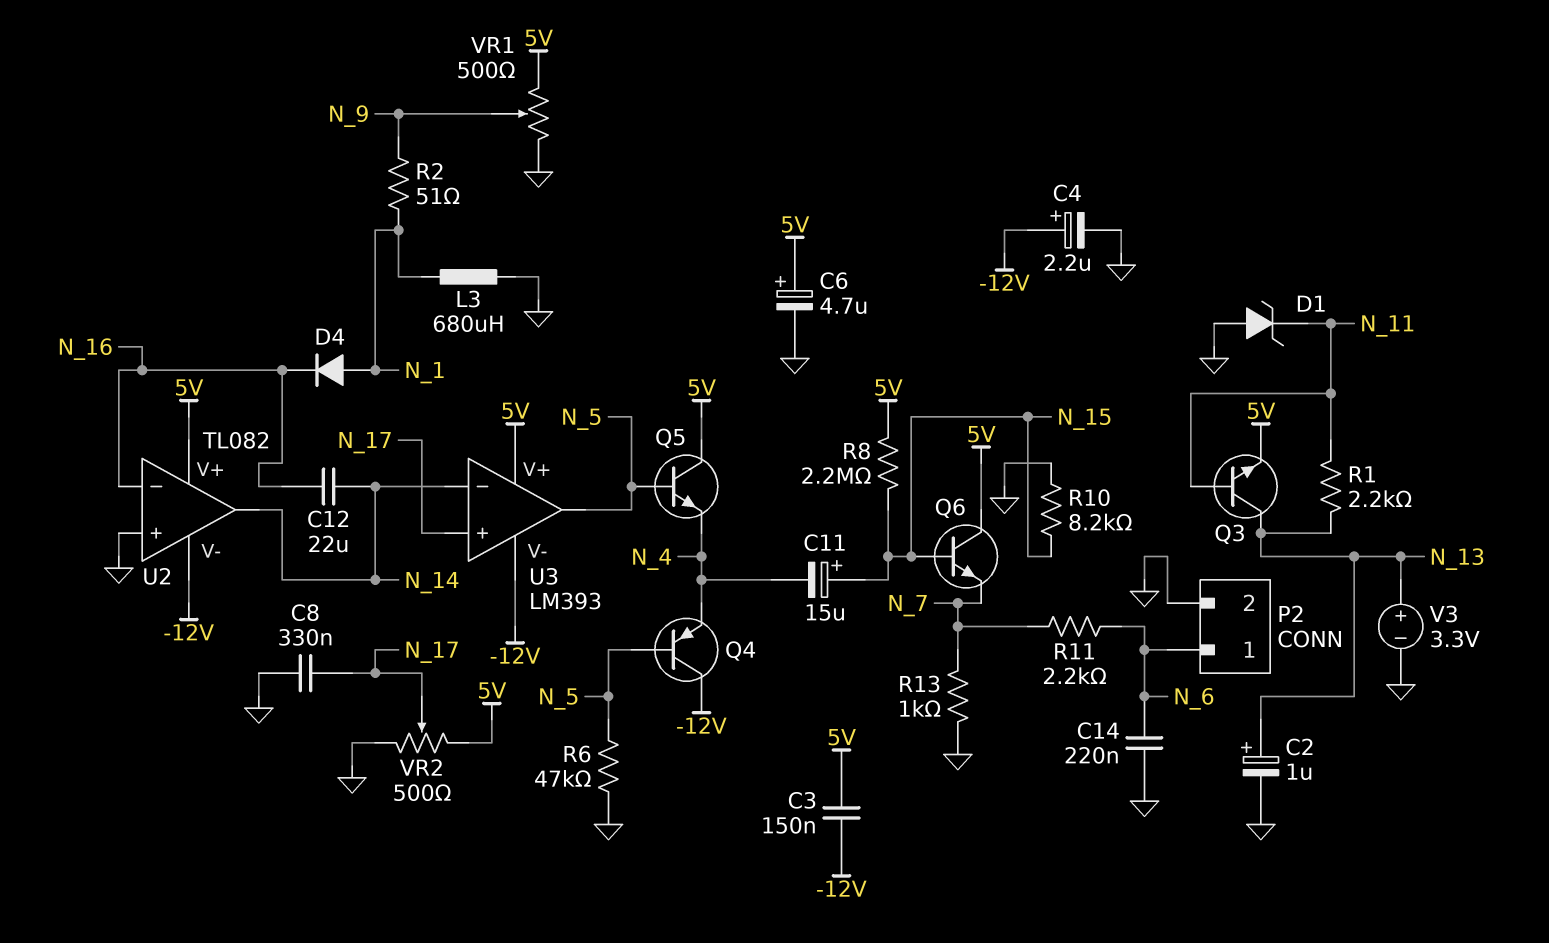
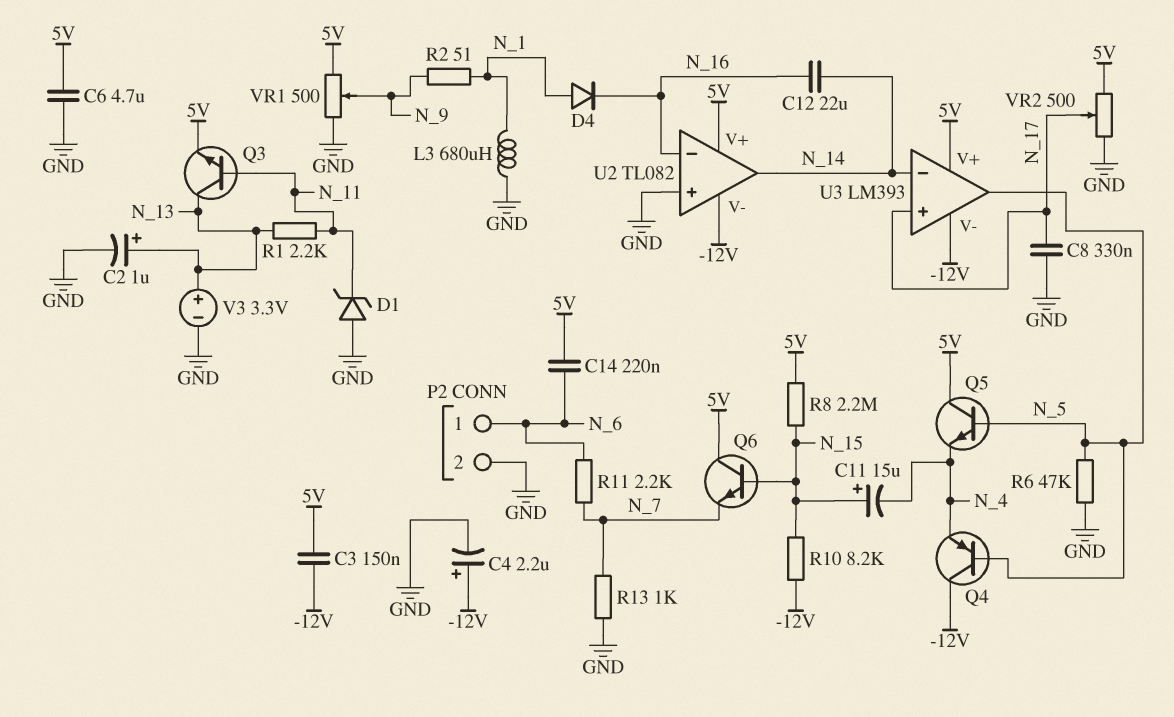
C6: 4.7uF (plus 5V, minus GND) -> 4.7uF (5V, GND)
C14: 220nF (GND, N_6) -> 220nF (5V, N_6)
R10: 8.2k (GND, N_15) -> 8.2k (-12V, N_15)

